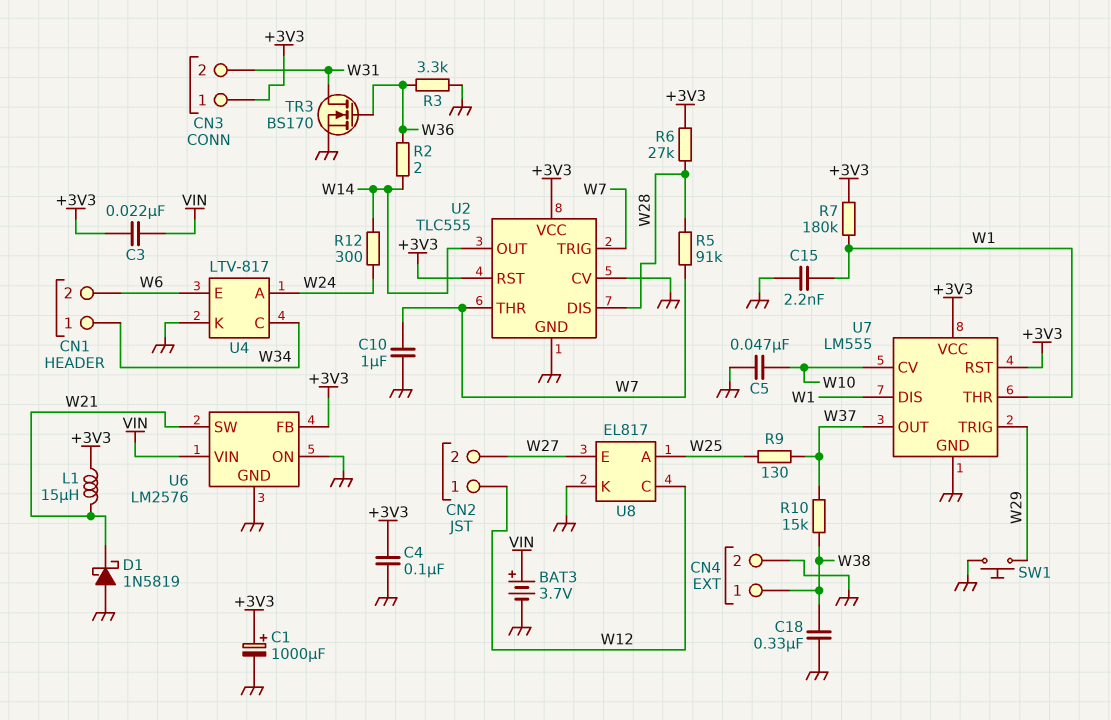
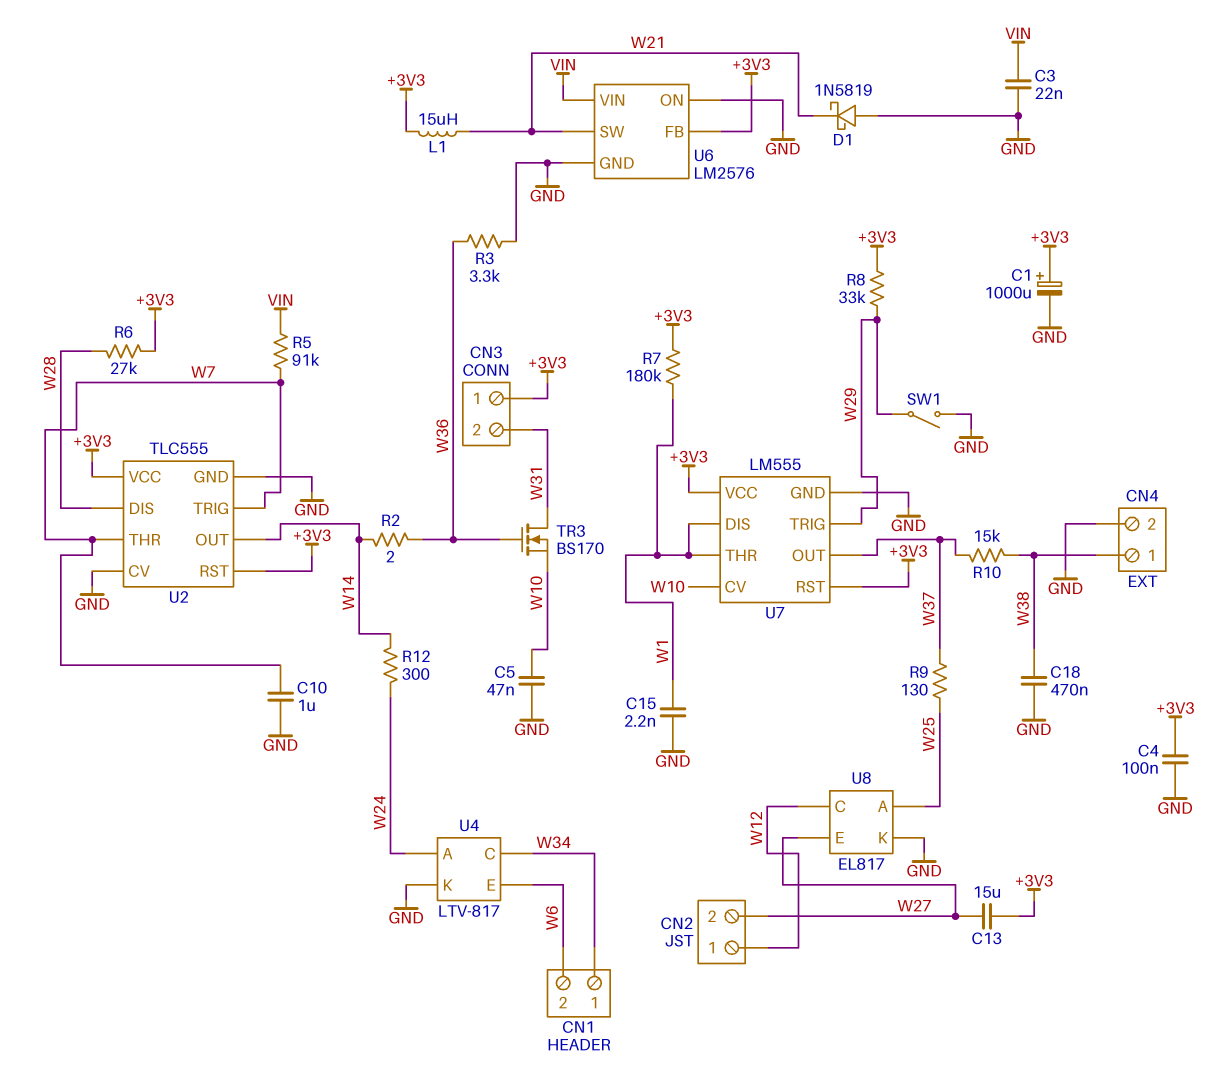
BAT3: 3.7V (plus VIN, minus GND) -> none
C3: 22nF (+3V3, VIN) -> 22nF (GND, VIN)
C13: none -> 15uF (+3V3, W27)
C18: 330nF (GND, W38) -> 470nF (GND, W38)
R5: 91k (W7, W28) -> 91k (VIN, W7)
R8: none -> 33k (+3V3, W29)
SW1: button (GND, W29) -> switch (GND, W29)
TR3: NMOS BS170 (G W36, D W31, S GND) -> NMOS BS170 (G W36, D W31, S W10)

